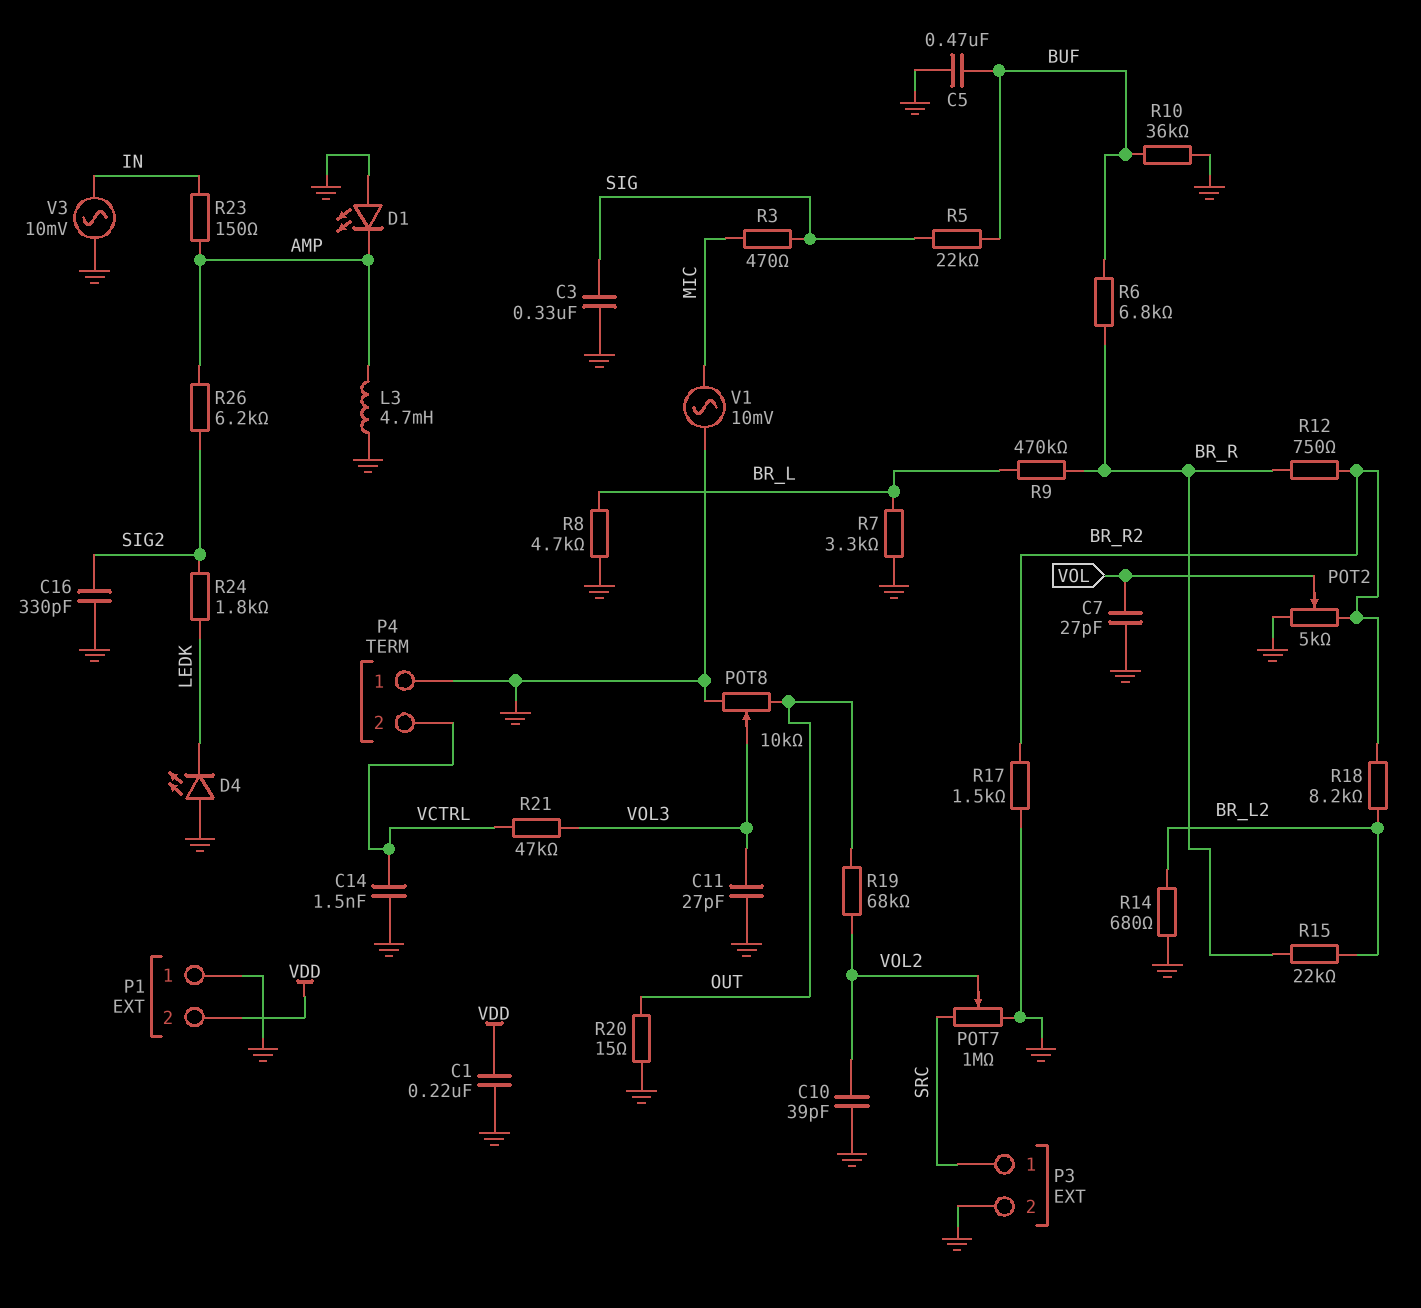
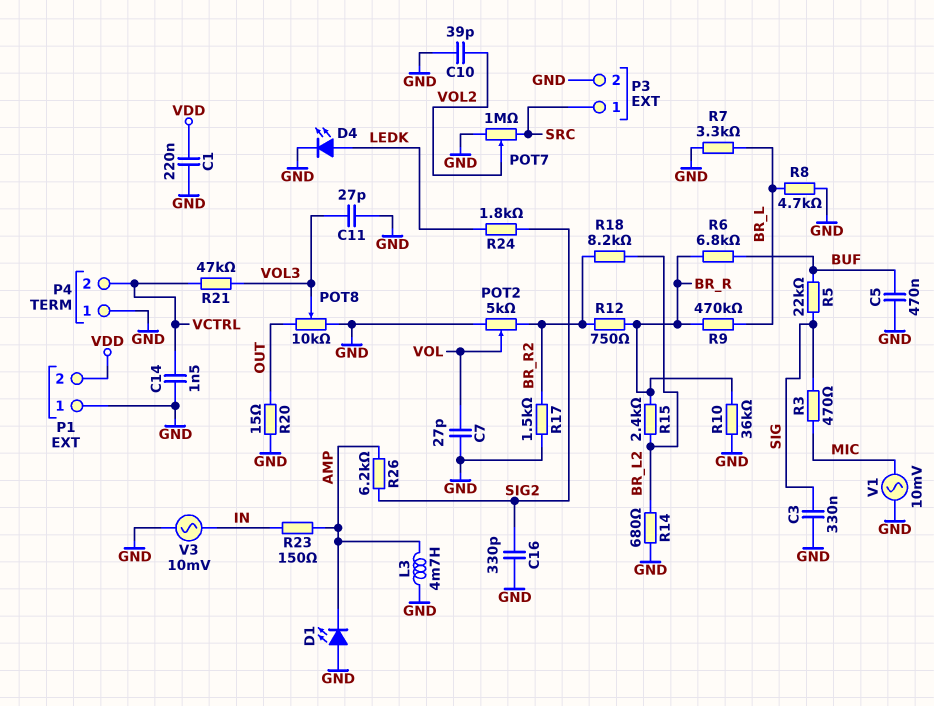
D4: LED (A GND, K LEDK) -> LED (A LEDK, K GND)
R10: 36k (BUF, GND) -> 36k (BR_R, GND)
R15: 22k (BR_L2, BR_R) -> 2.4k (BR_L2, BR_R)
R19: 68k (OUT, VOL2) -> none

